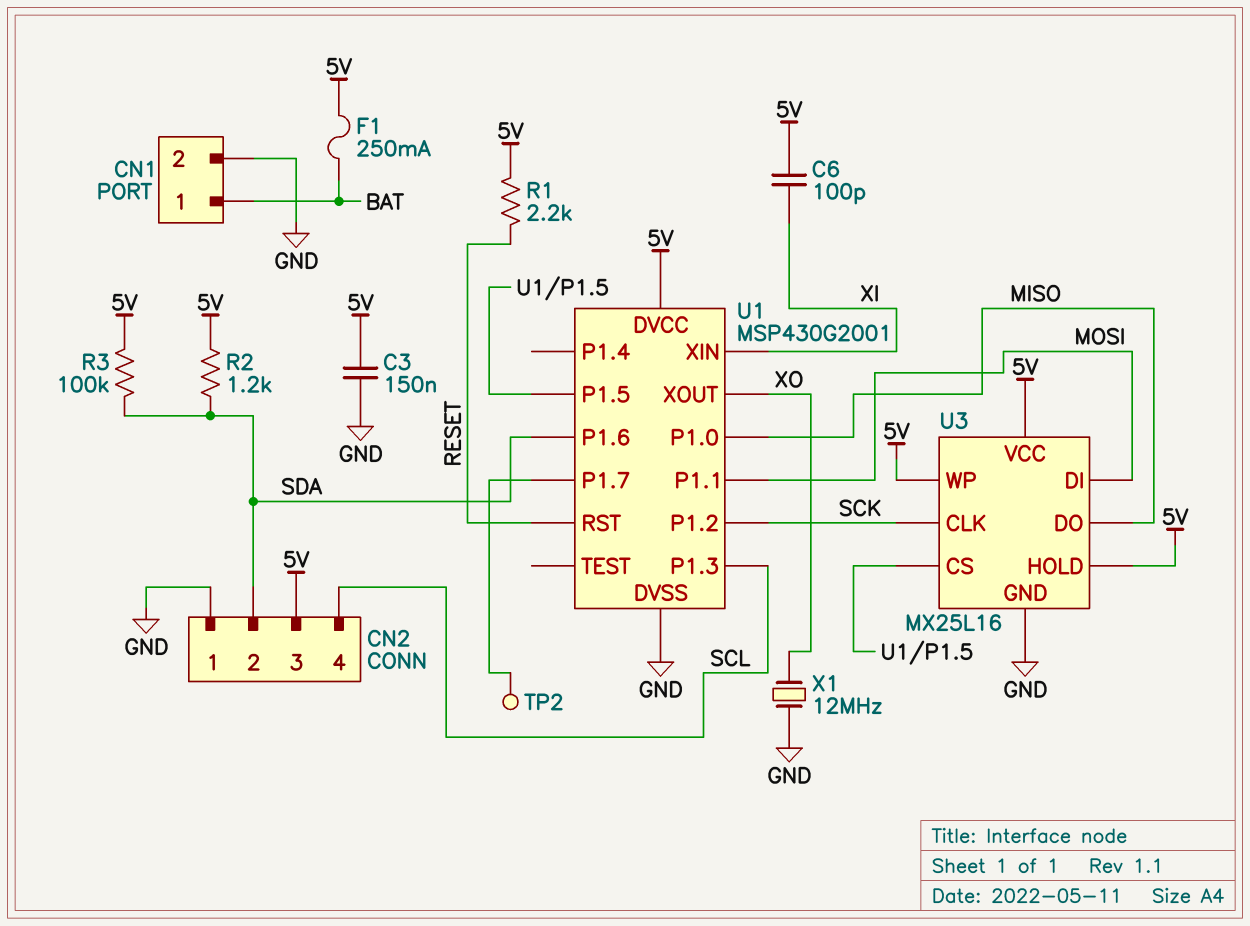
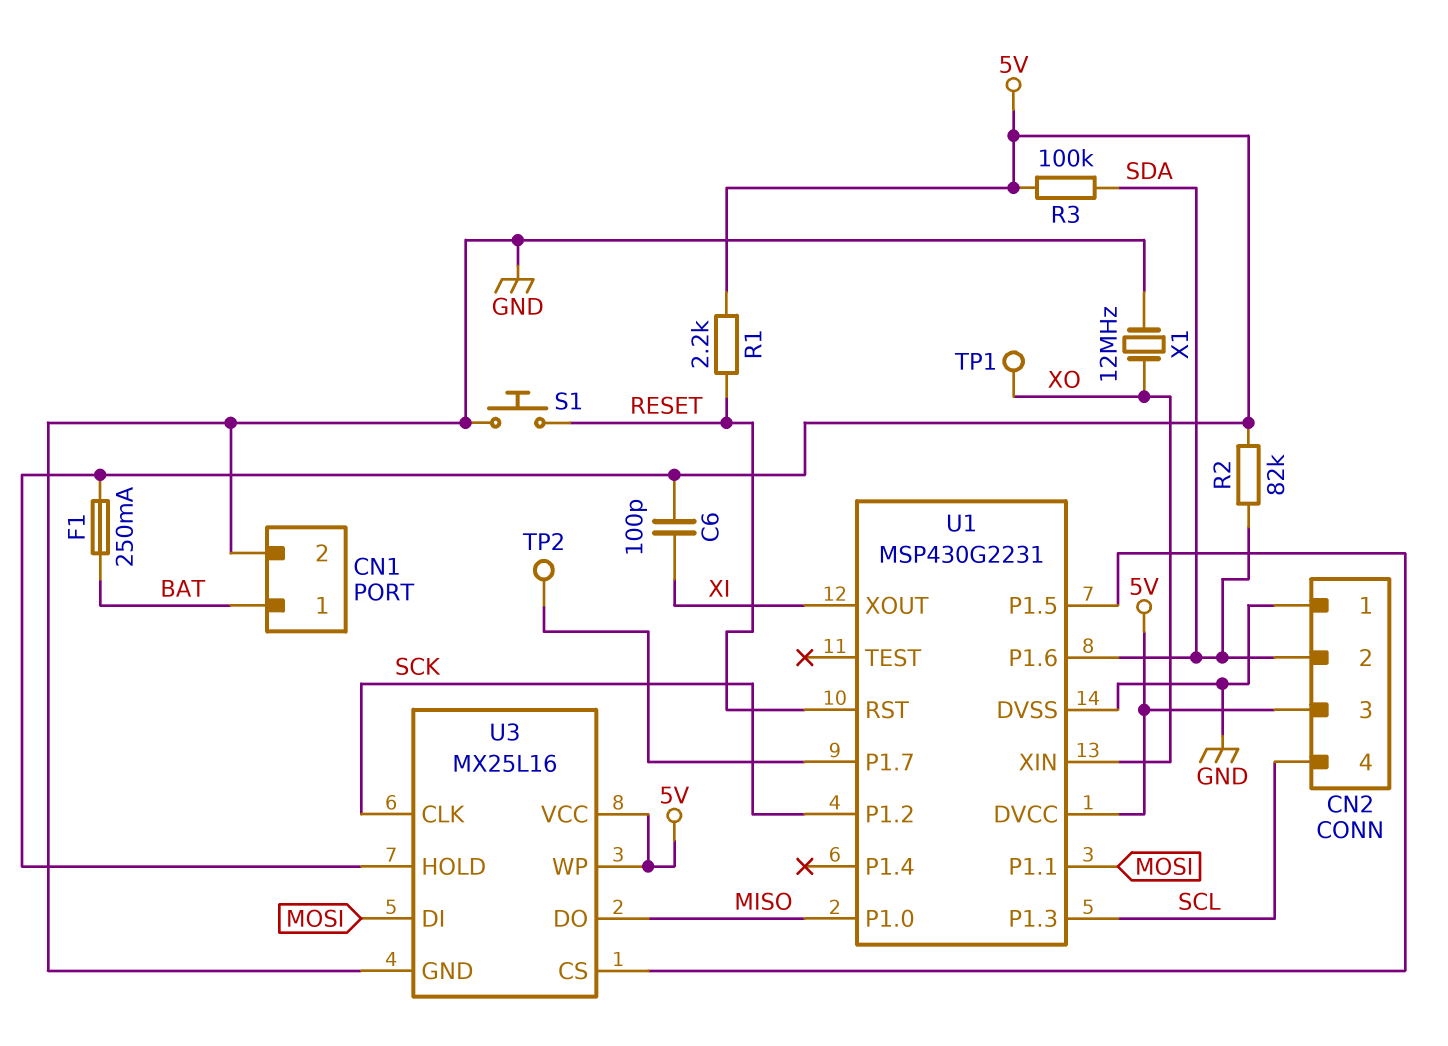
C3: 150nF (5V, GND) -> none
R2: 1.2k (5V, SDA) -> 82k (5V, SDA)
S1: none -> button (GND, RESET)
TP1: none -> test point (XO)
U1: MSP430G2001 -> MSP430G2231
U1 pin XIN: XI -> XO
U1 pin XOUT: XO -> XI

